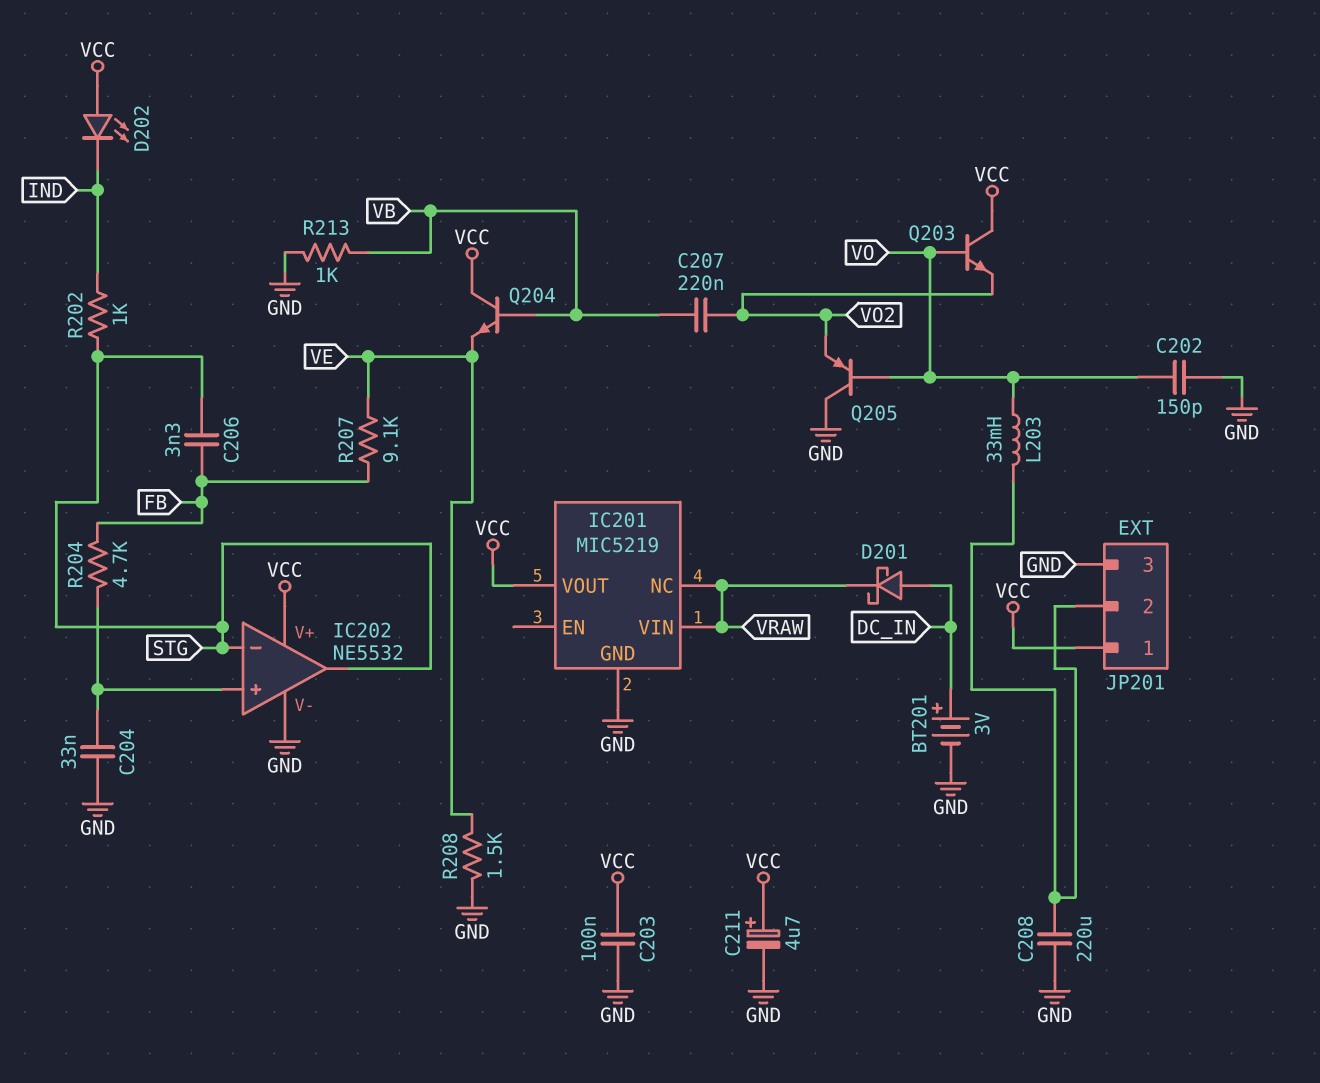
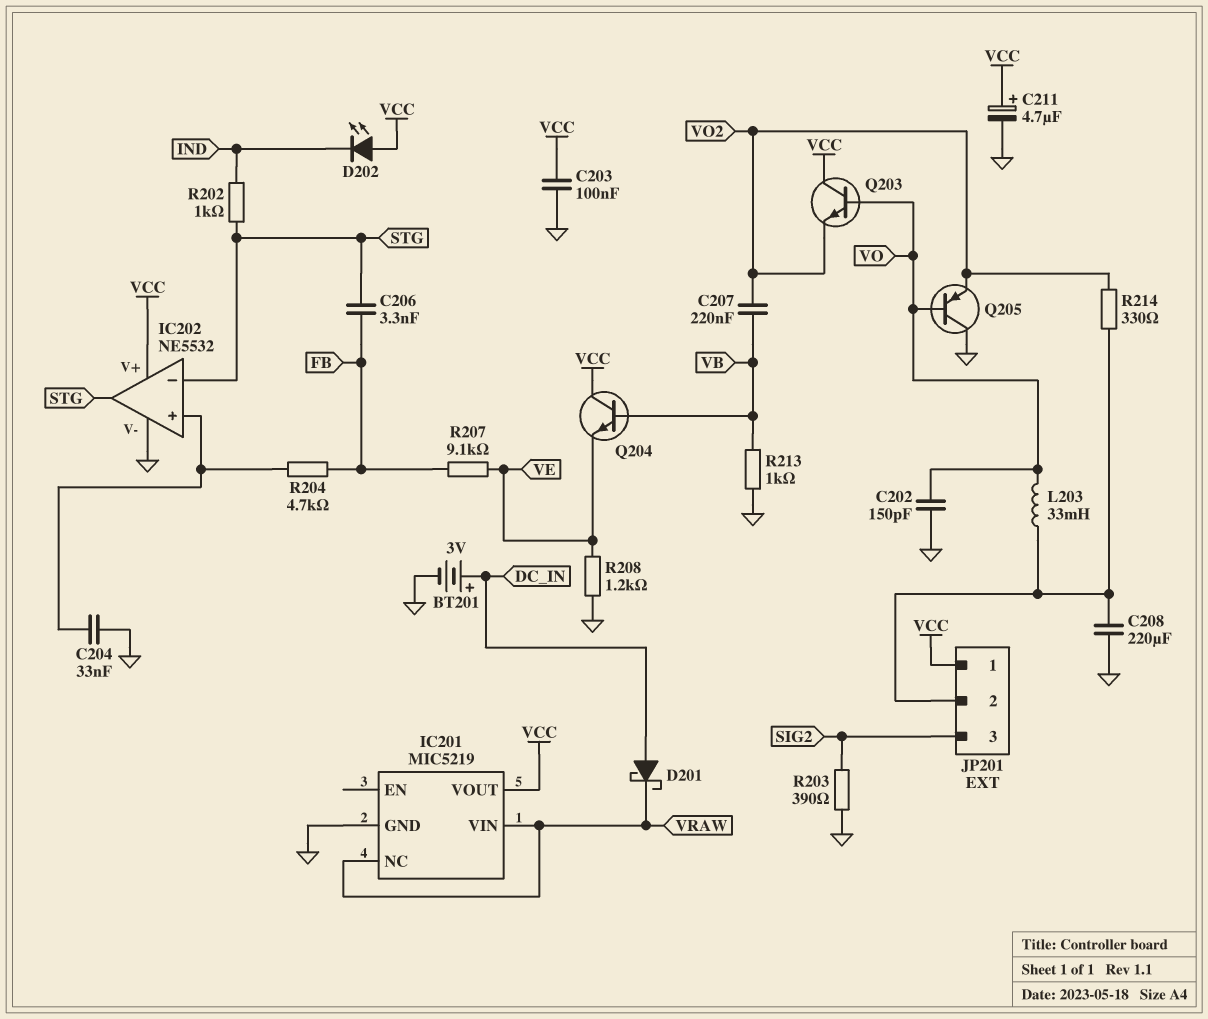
JP201 pin 3: GND -> SIG2
R203: none -> 390 (GND, SIG2)
R208: 1.5k (GND, VE) -> 1.2k (GND, VE)
R214: none -> 330 (JP201/2, VO2)

